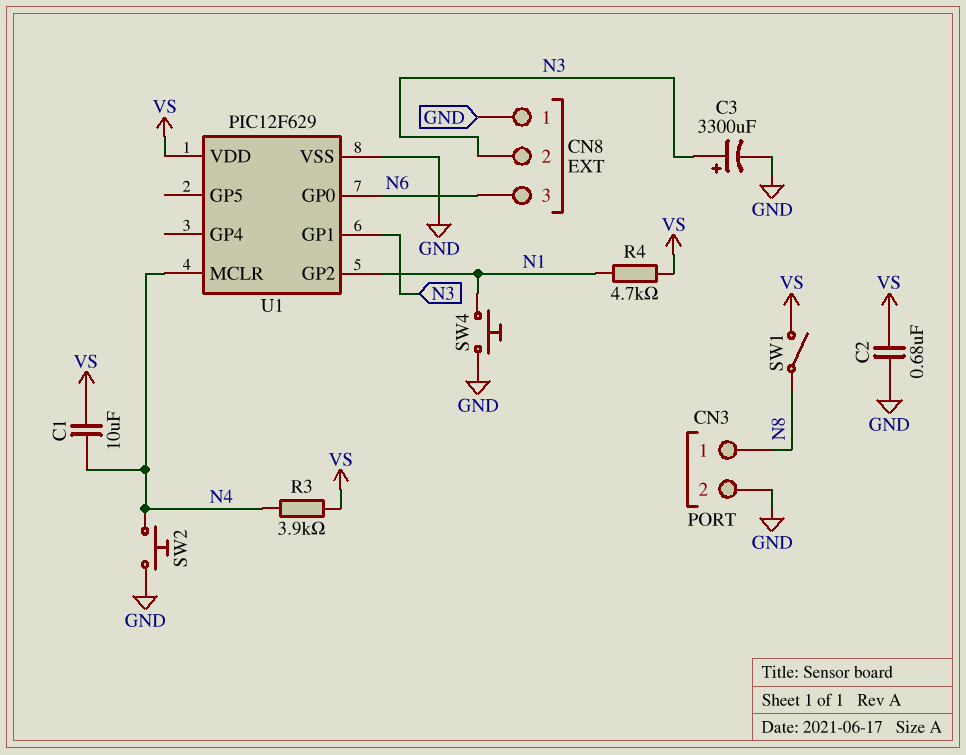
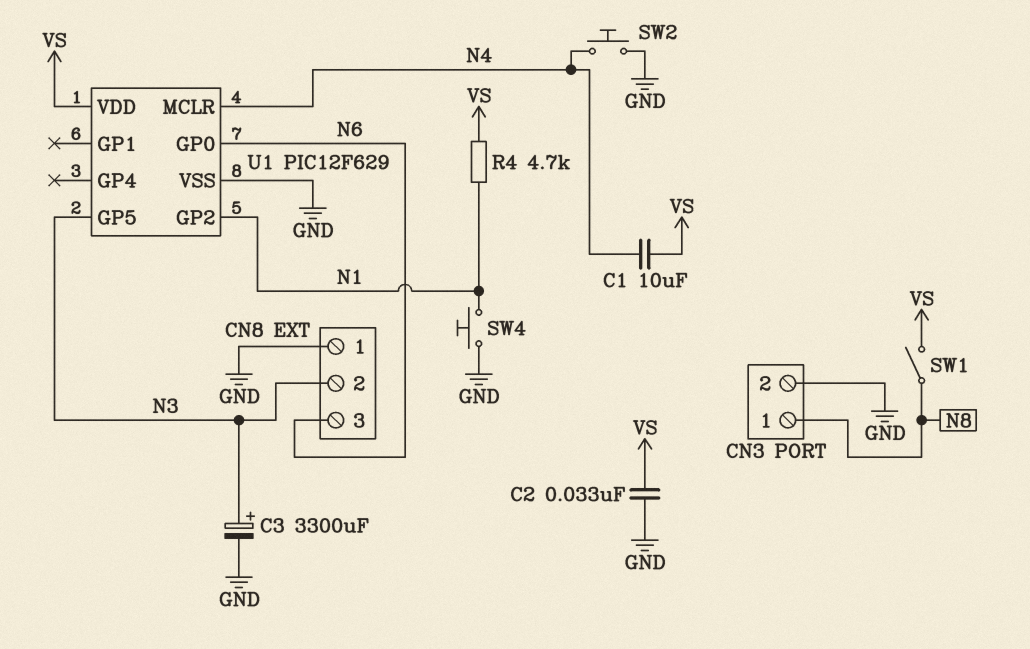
C2: 680nF (GND, VS) -> 33nF (GND, VS)
R3: 3.9k (N4, VS) -> none
U1 pin GP1: N3 -> none
U1 pin GP5: none -> N3

